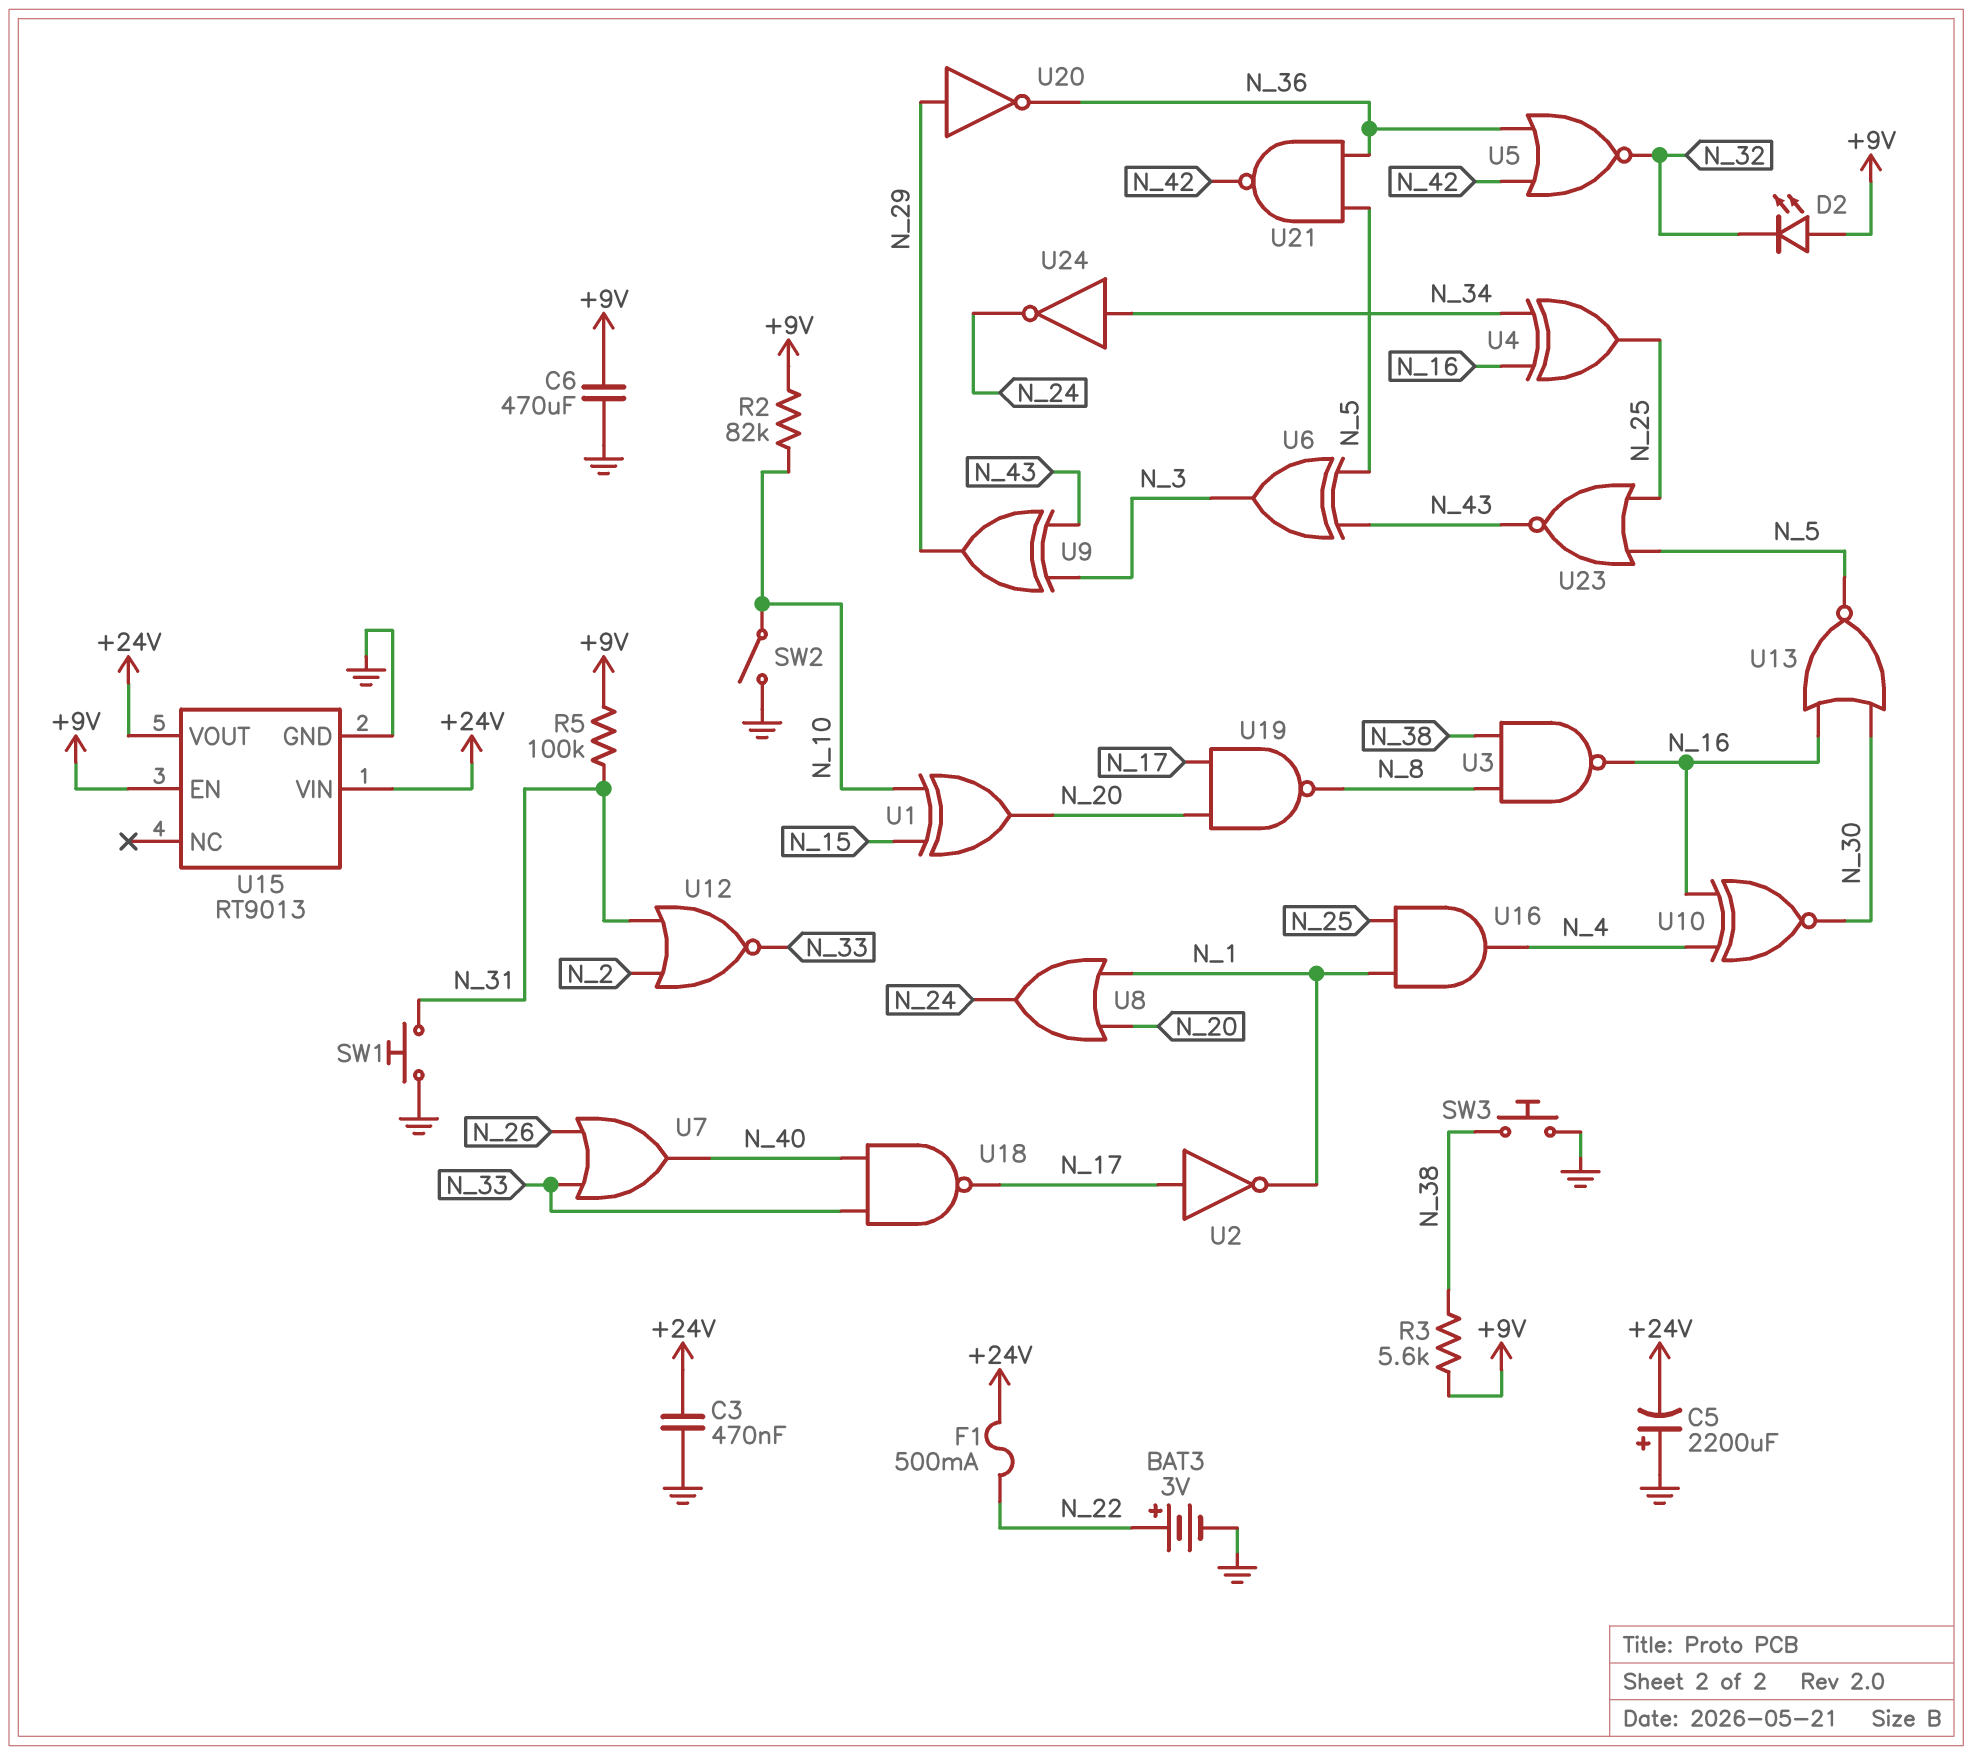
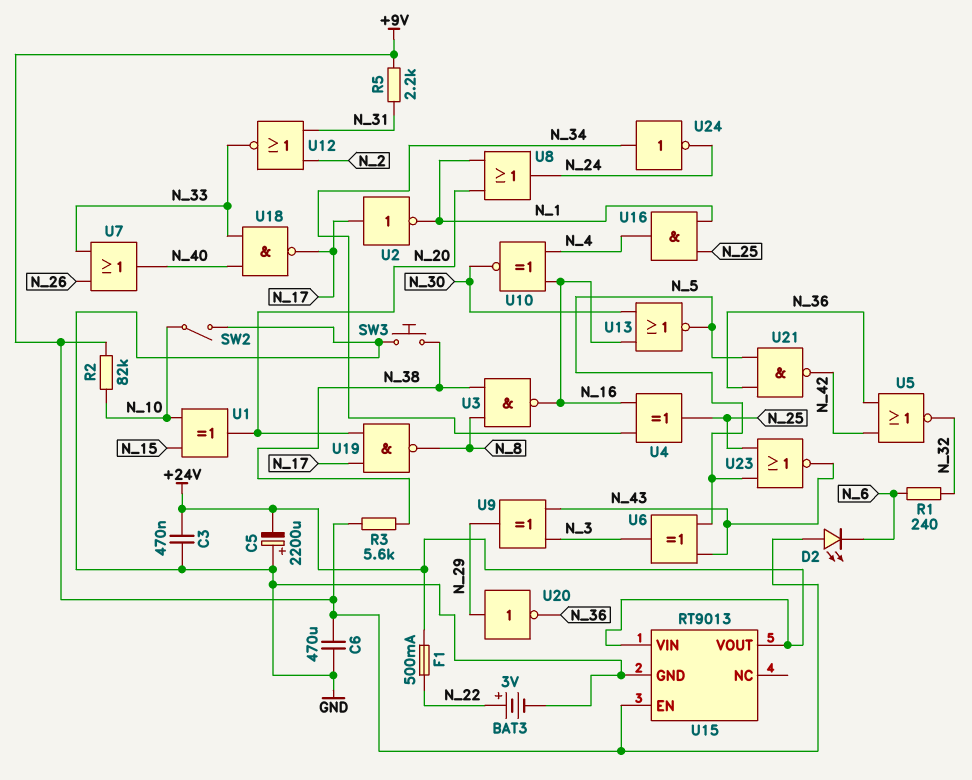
D2: LED (A +9V, K N_32) -> LED (A +9V, K N_6)
R1: none -> 240 (N_6, N_32)
R5: 100k (+9V, N_31) -> 2.2k (+9V, N_31)
SW1: button (GND, N_31) -> none

